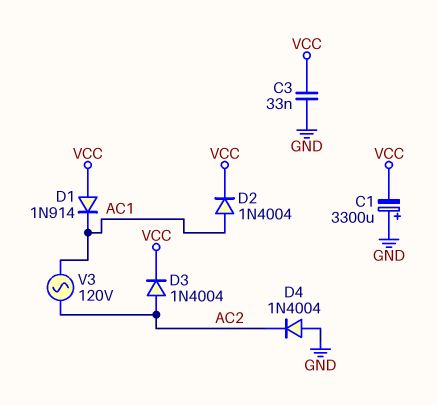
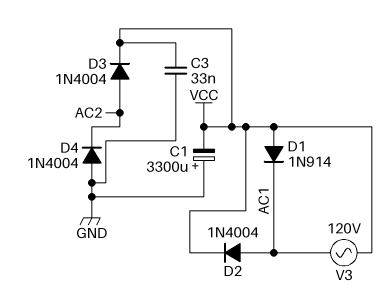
V3: AC 120V (AC1, AC2) -> AC 120V (AC1, VCC)

